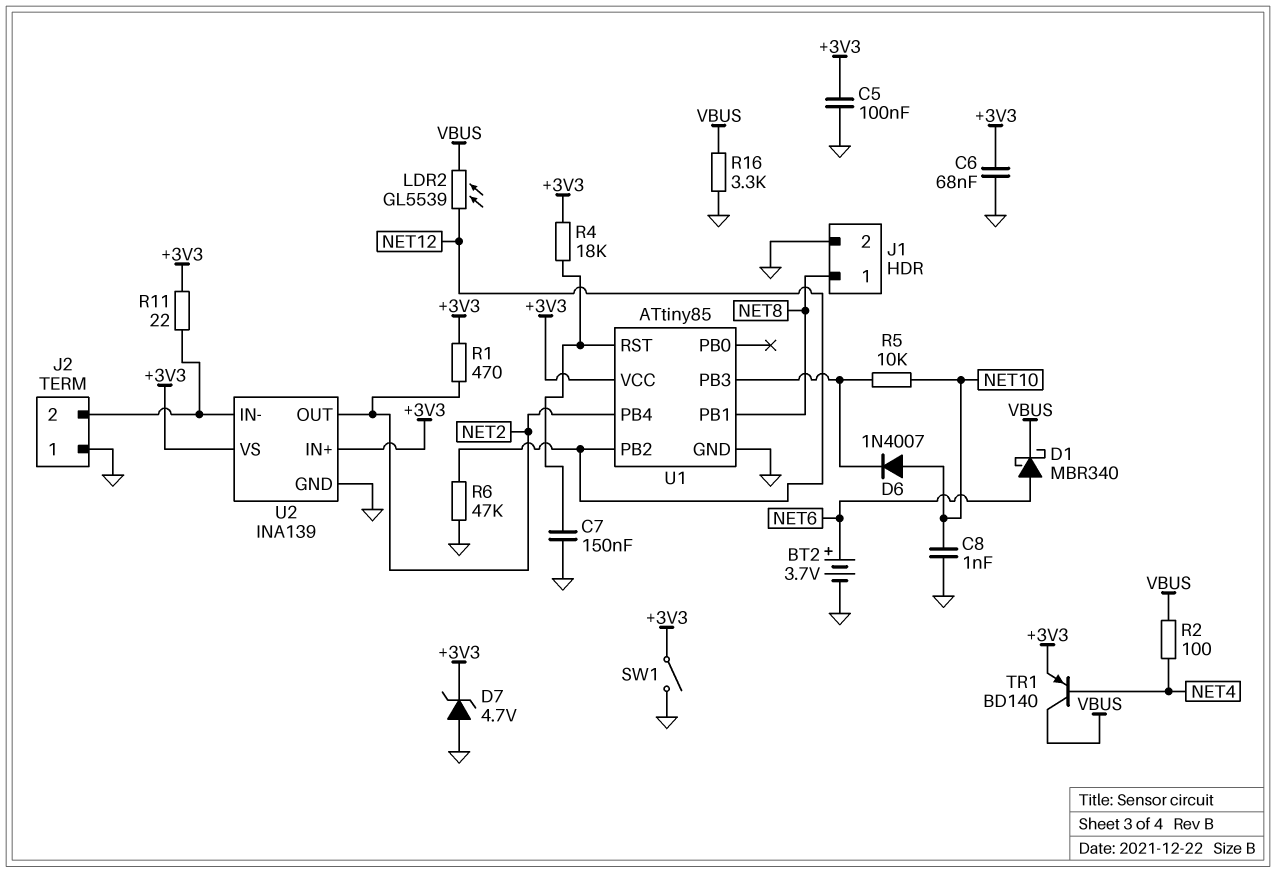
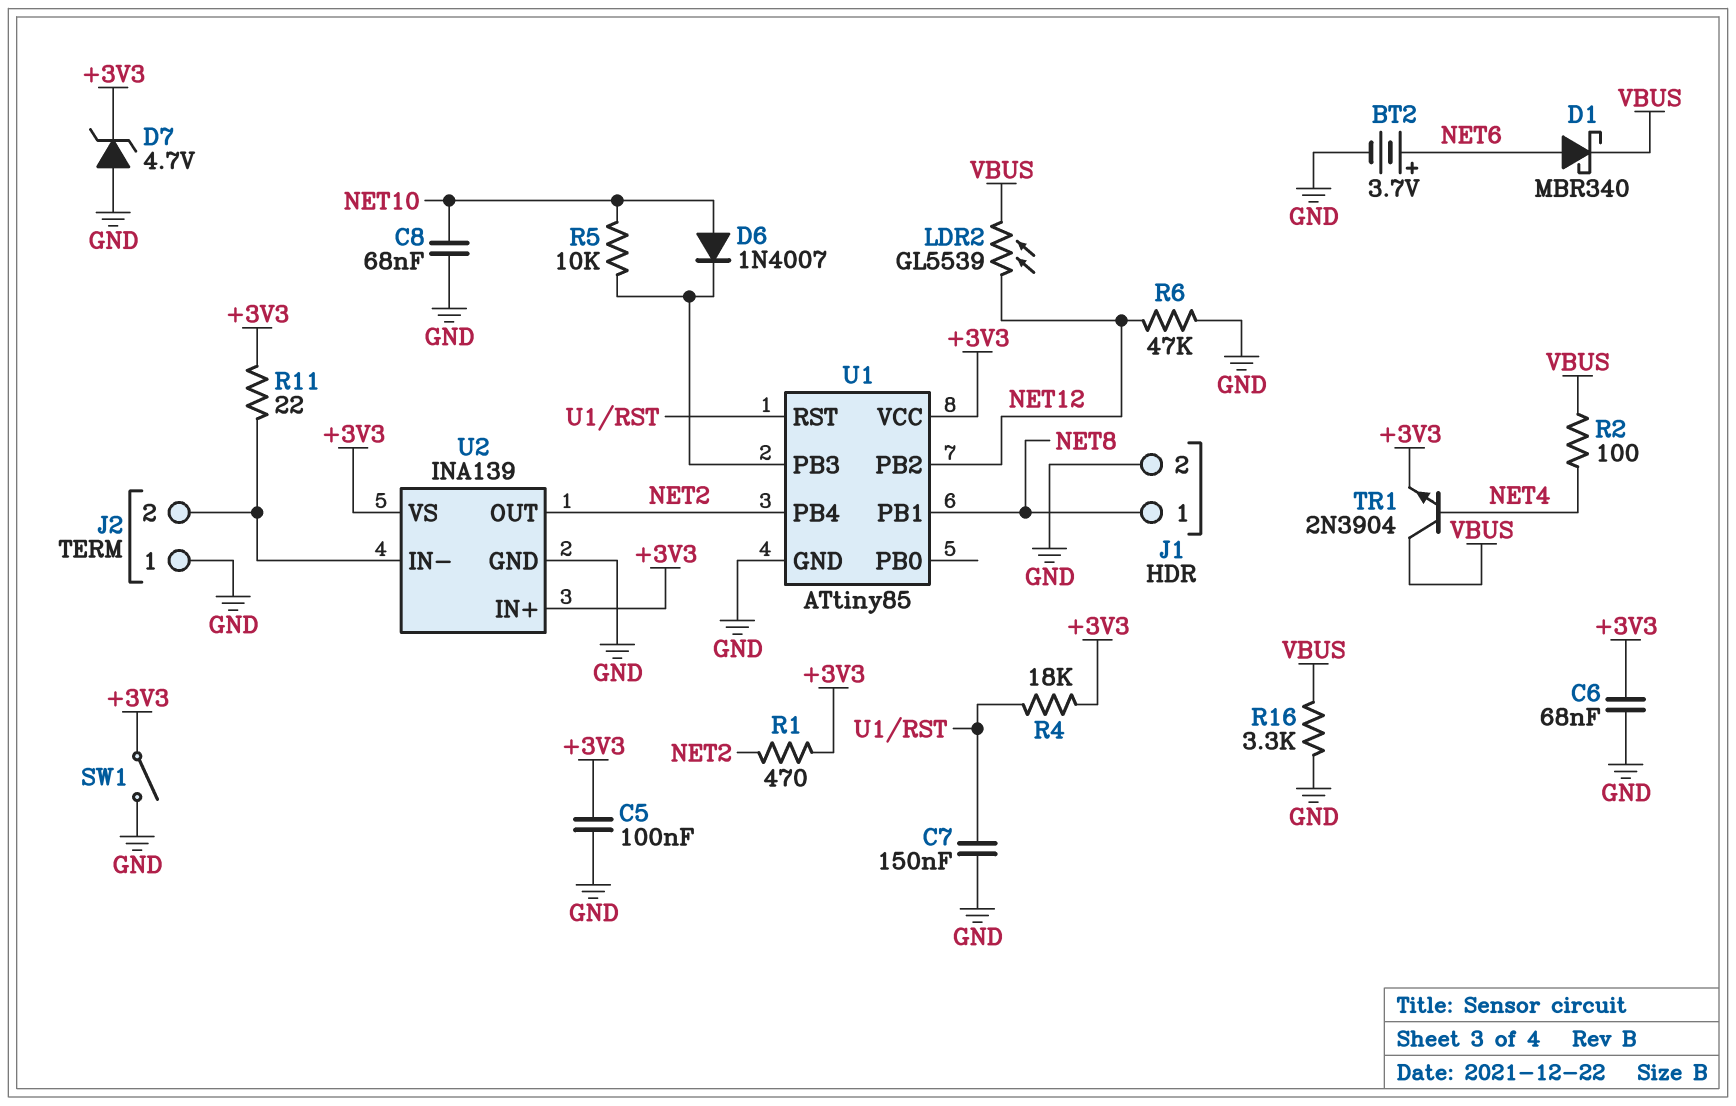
C8: 1nF (GND, NET10) -> 68nF (GND, NET10)
TR1: PNP BD140 (B NET4, C VBUS, E +3V3) -> NPN 2N3904 (B NET4, C VBUS, E +3V3)

